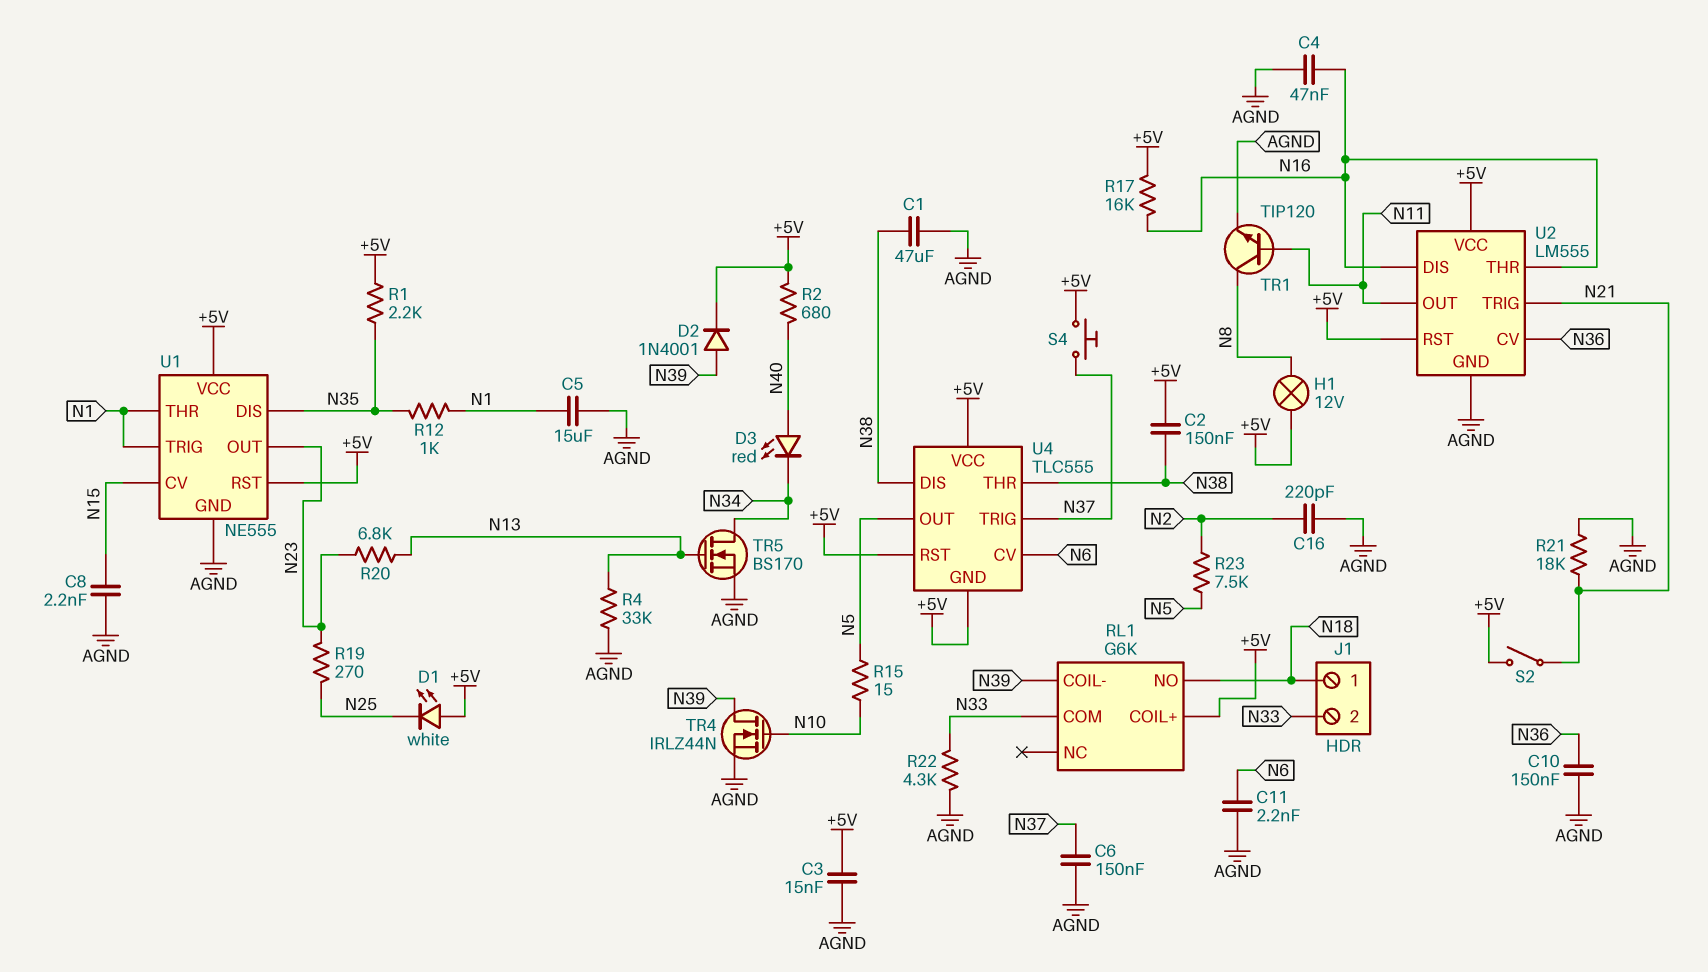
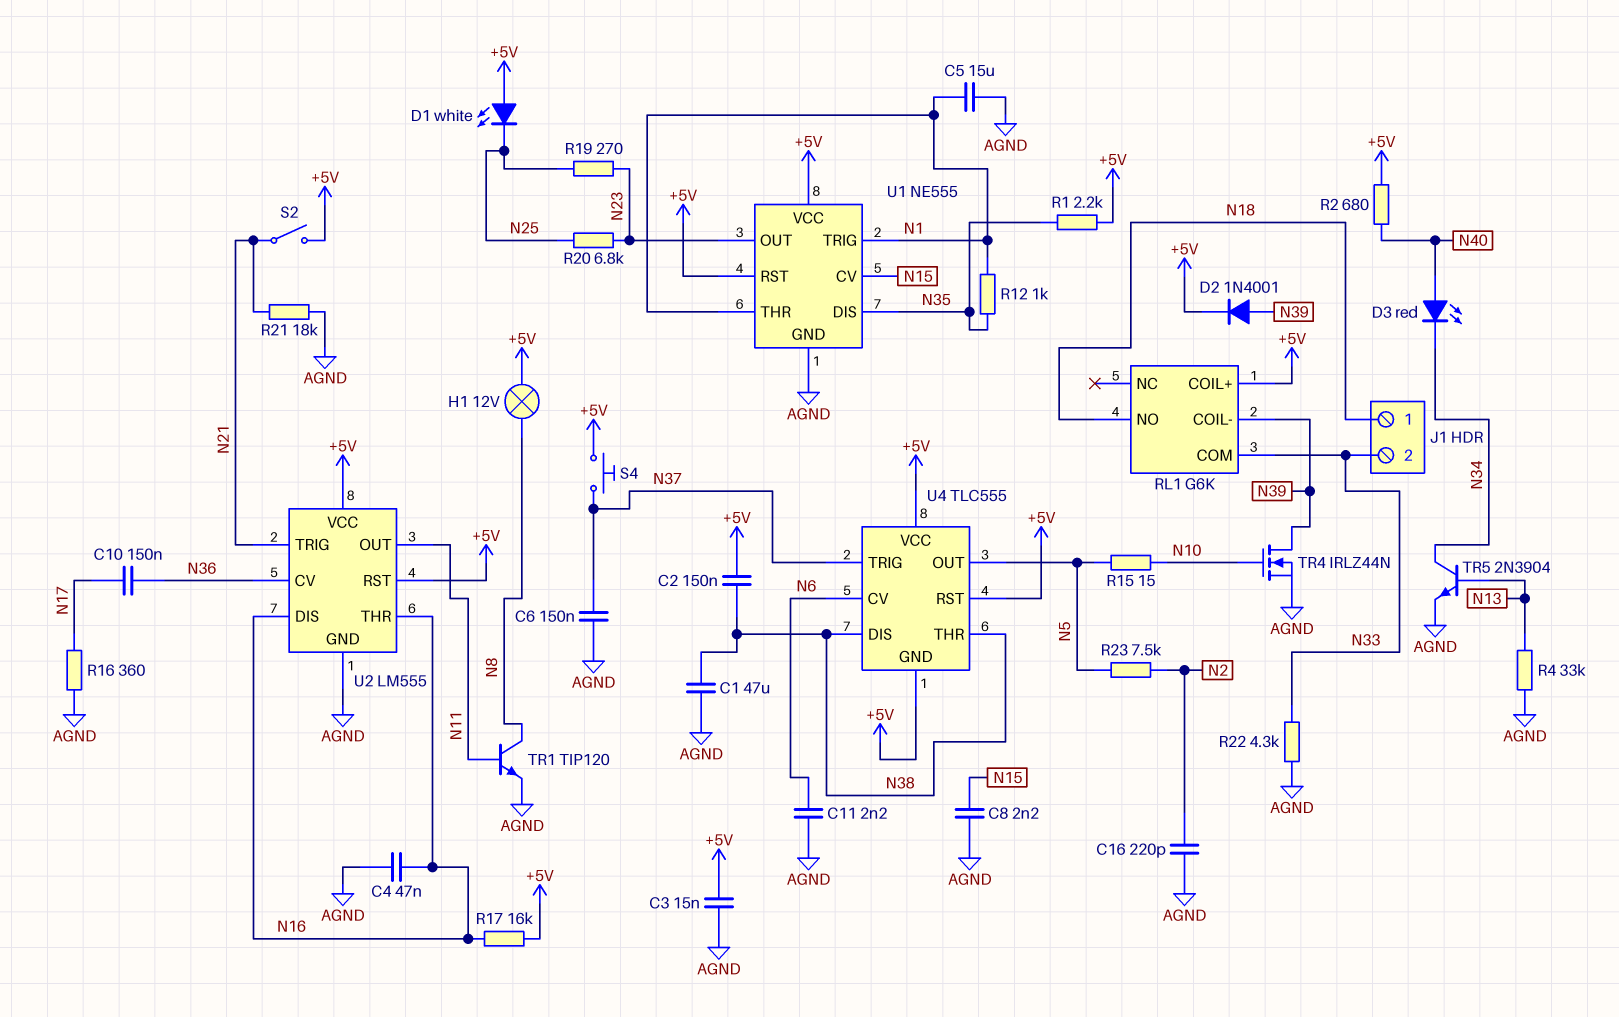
C10: 150nF (AGND, N36) -> 150nF (N17, N36)
R16: none -> 360 (AGND, N17)
R20: 6.8k (N13, N23) -> 6.8k (N23, N25)
TR5: NMOS BS170 (G N13, D N34, S AGND) -> NPN 2N3904 (B N13, C N34, E AGND)

